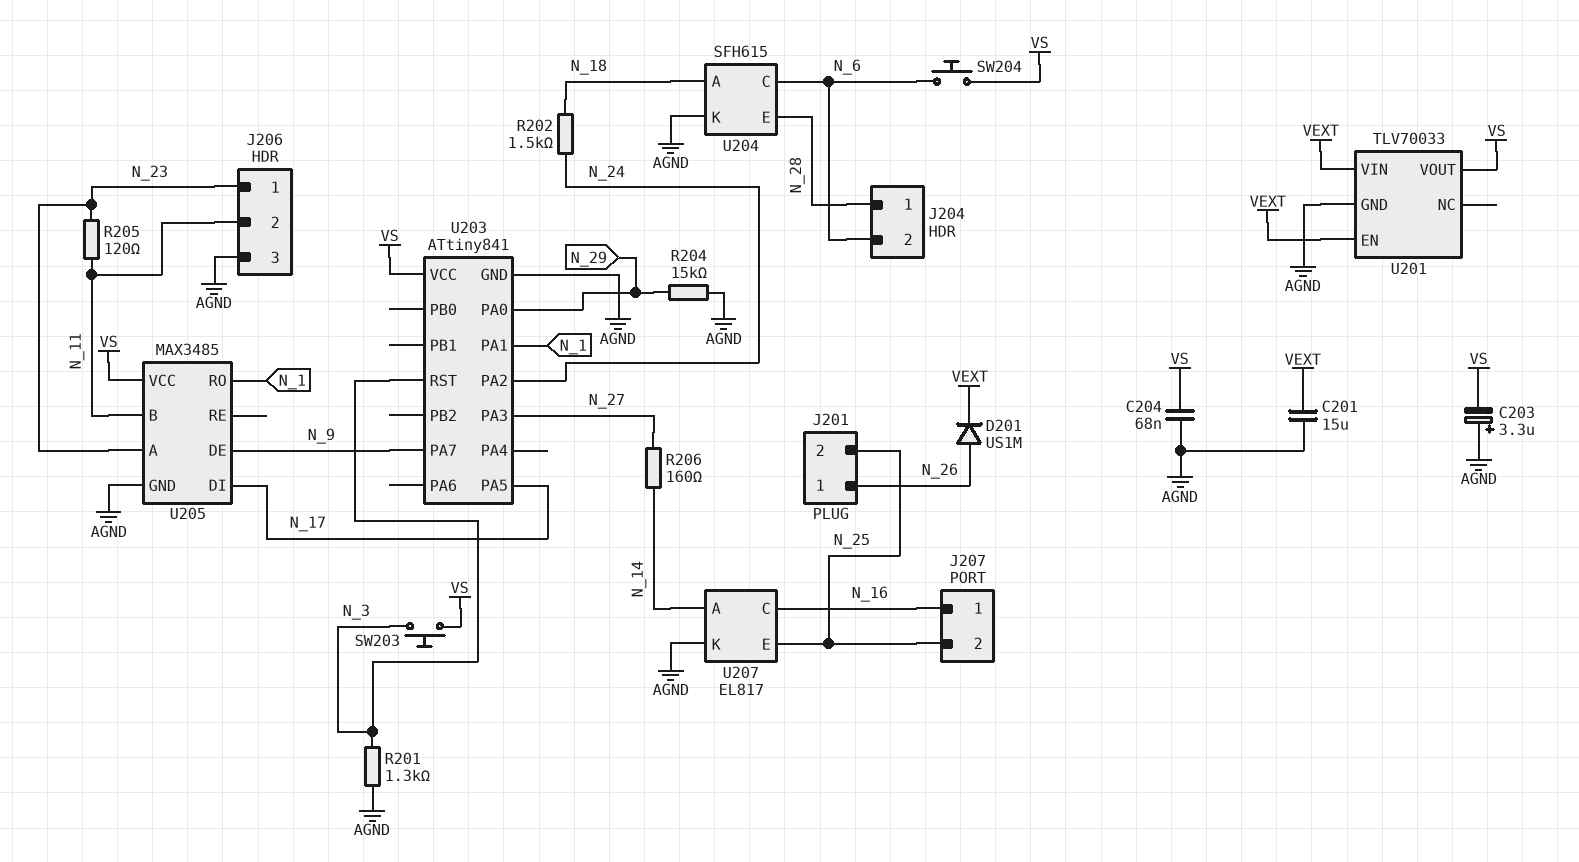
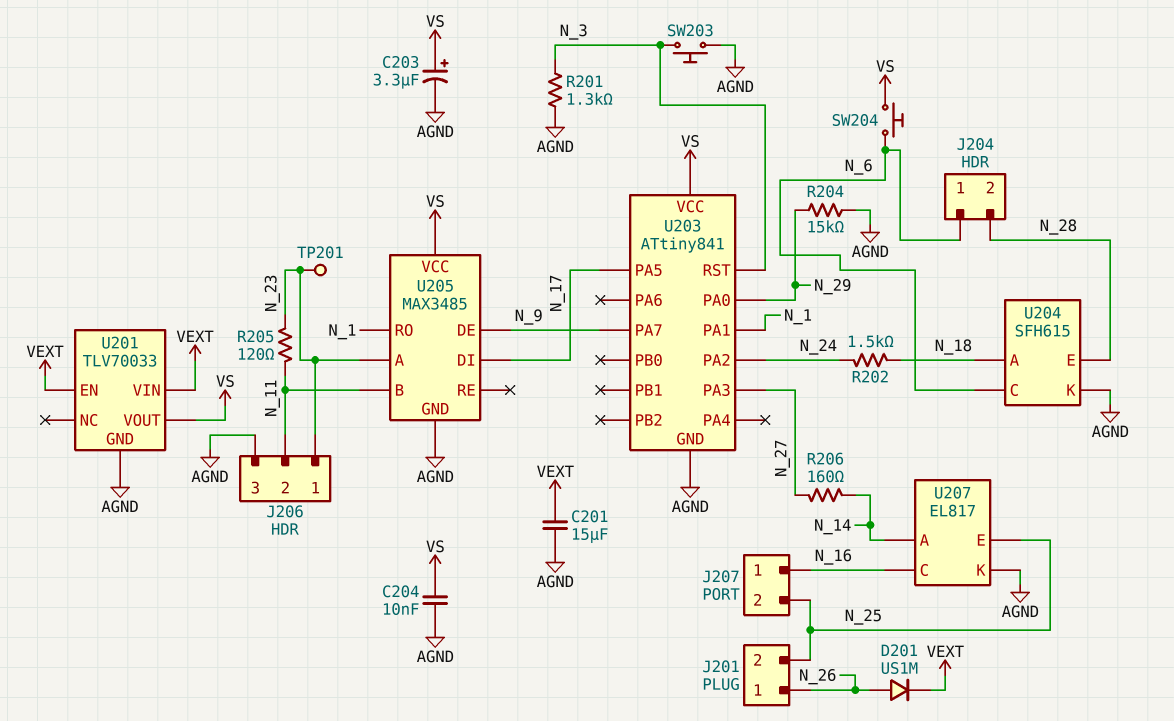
C203: 3.3uF (plus AGND, minus VS) -> 3.3uF (plus VS, minus AGND)
C204: 68nF (AGND, VS) -> 10nF (AGND, VS)
J204 pin 1: N_28 -> N_6
J204 pin 2: N_6 -> N_28
SW203: button (N_3, VS) -> button (AGND, N_3)
TP201: none -> test point (N_23)

